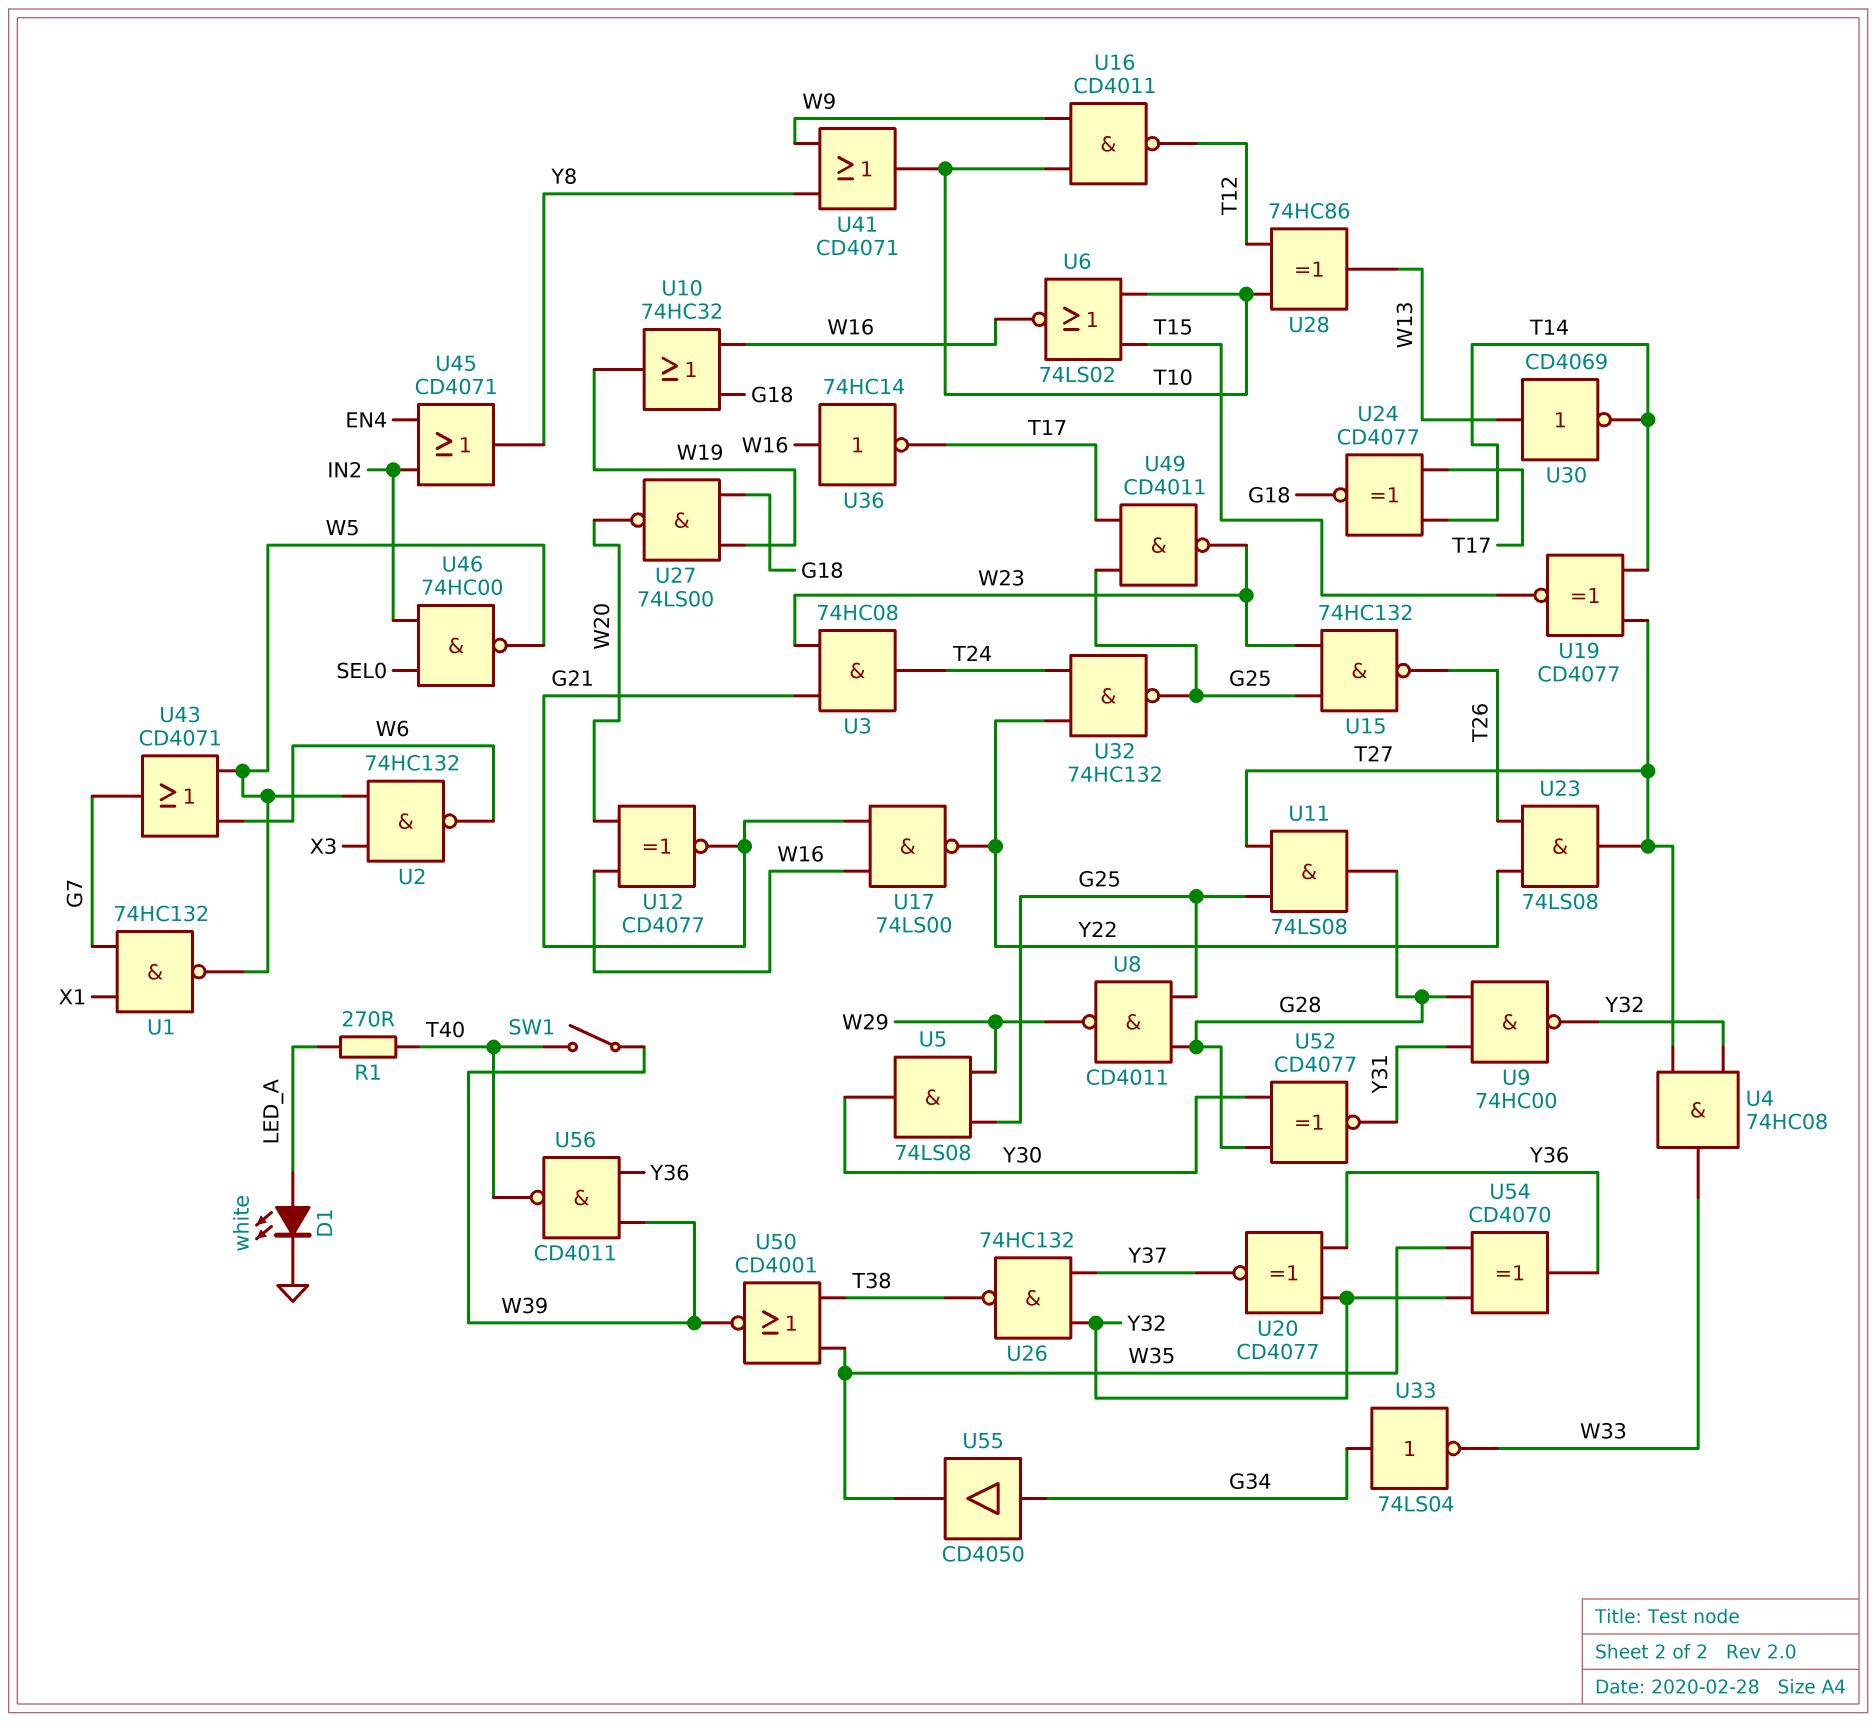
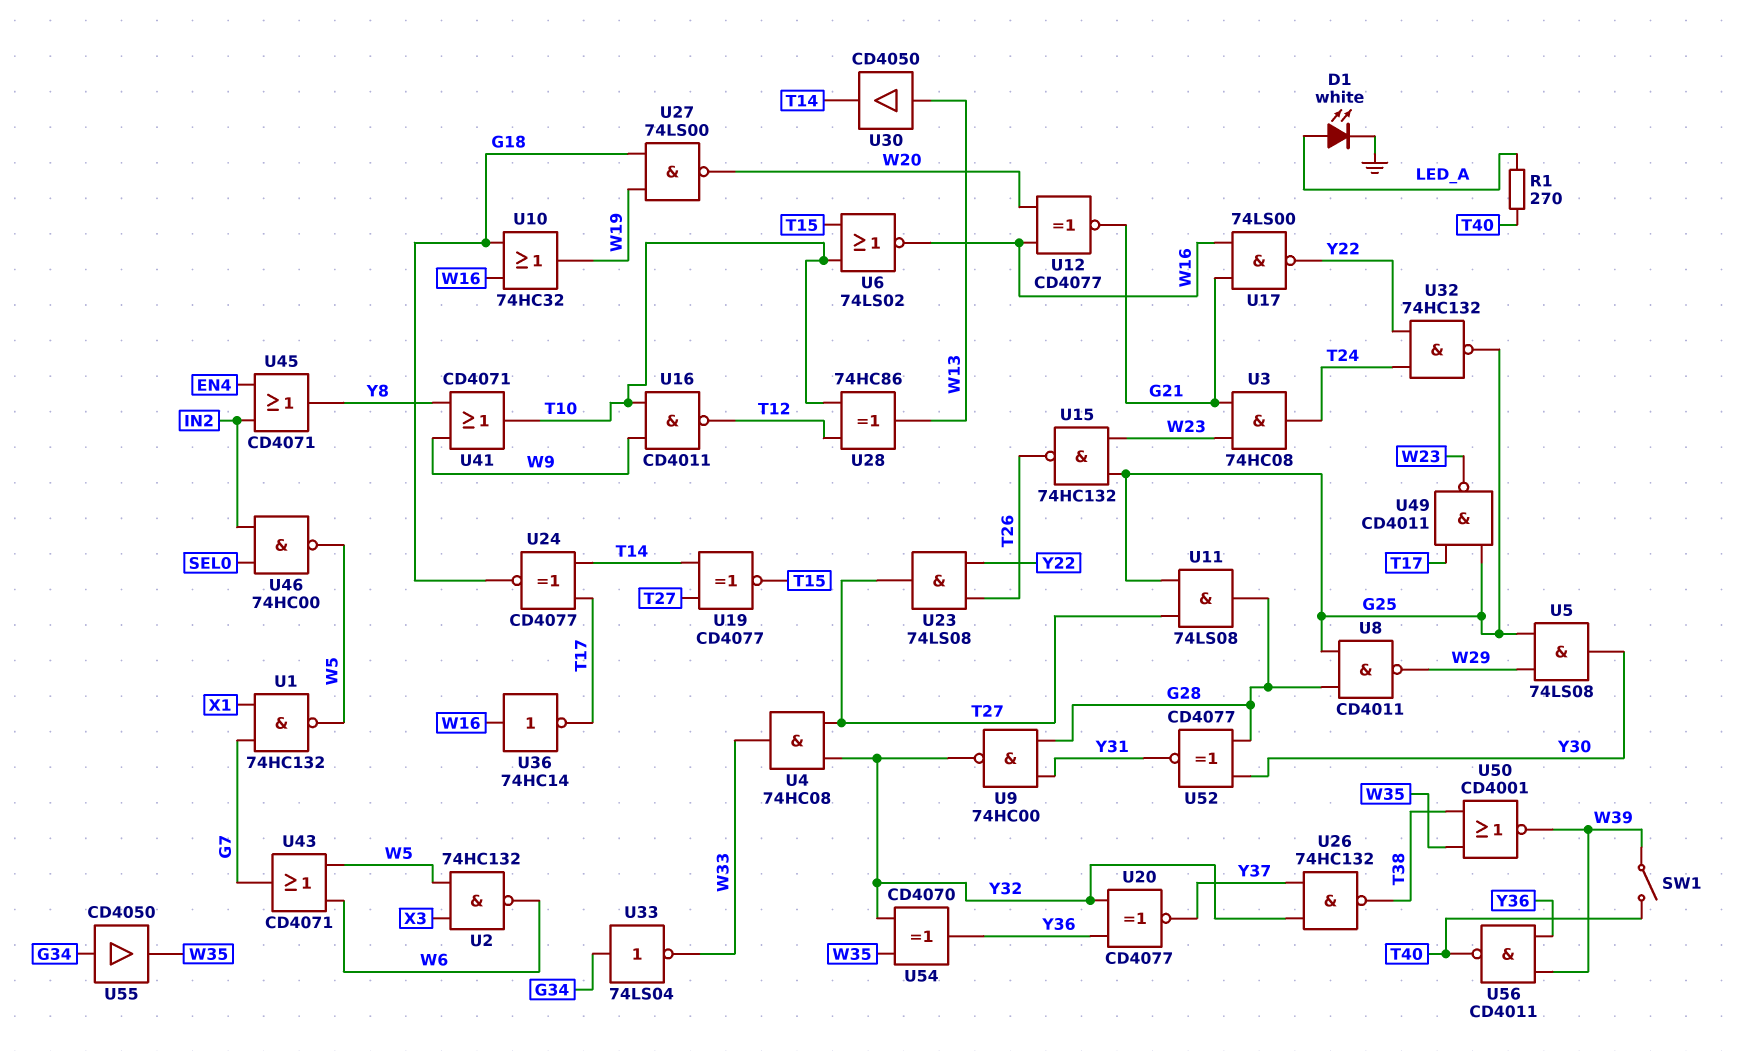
U30: NOT CD4069 (in W13, out T14) -> buffer CD4050 (in W13, out T14)

